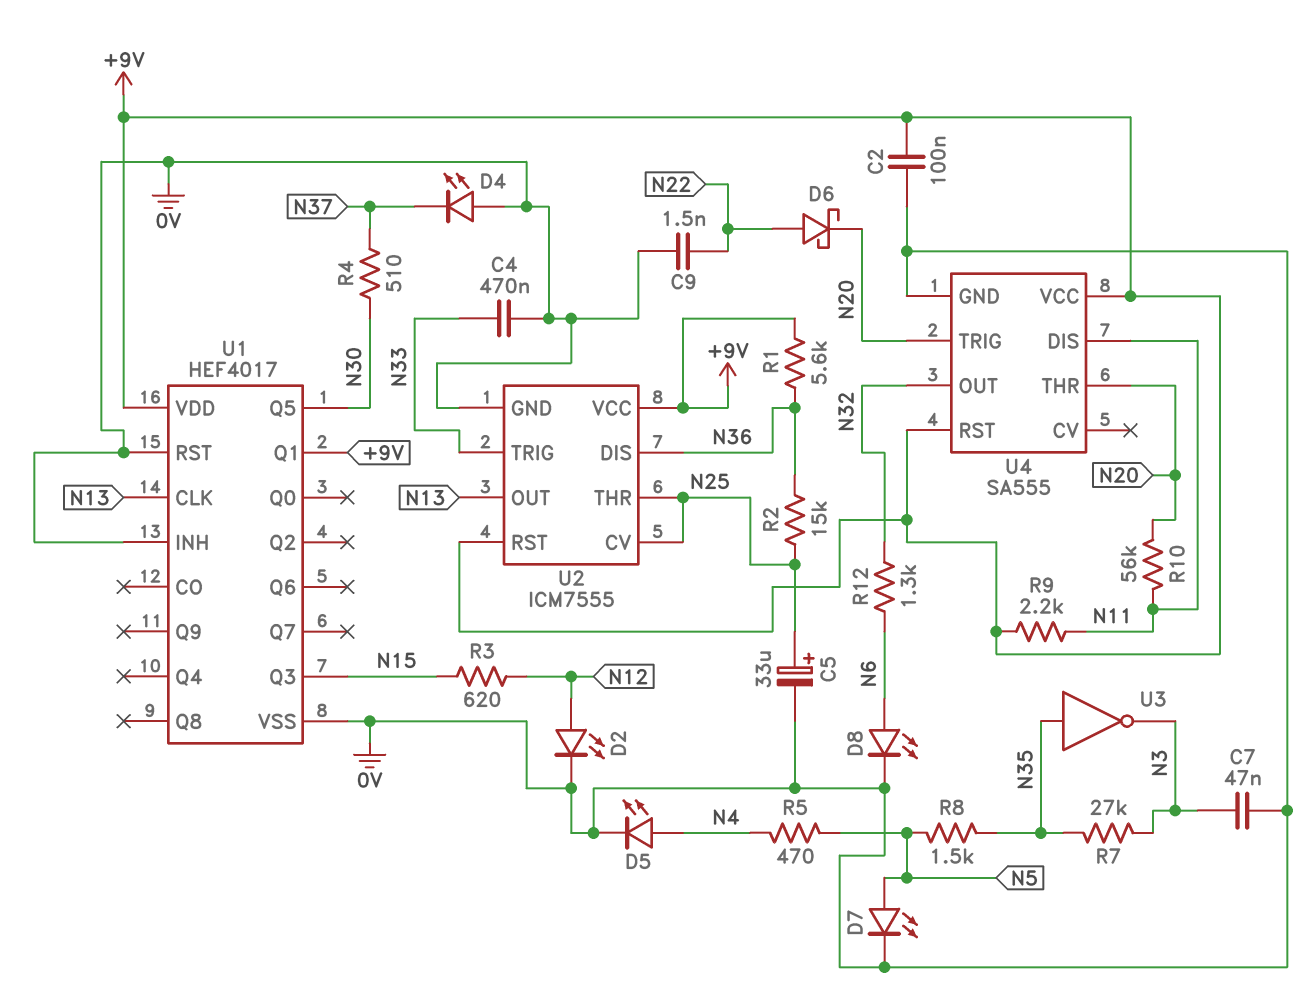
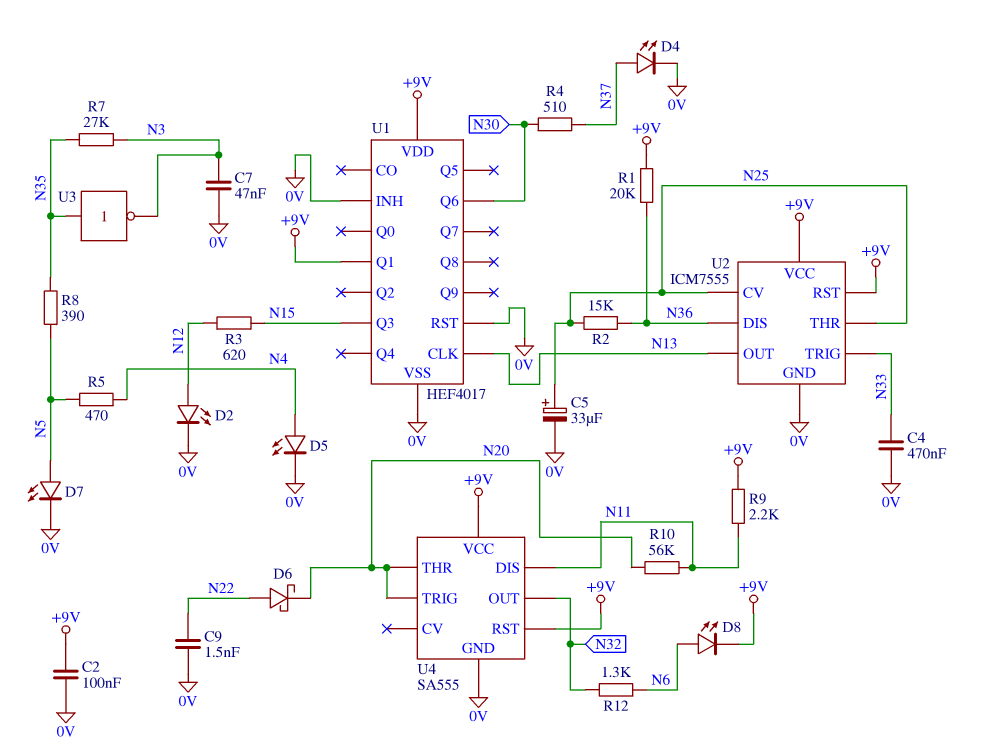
D4: LED (A 0V, K N37) -> LED (A N37, K 0V)
D8: LED (A N6, K 0V) -> LED (A N6, K +9V)
R1: 5.6k (+9V, N36) -> 20k (+9V, N36)
R8: 1.5k (N5, N35) -> 390 (N5, N35)
U1 pin Q5: N30 -> none
U1 pin Q6: none -> N30

